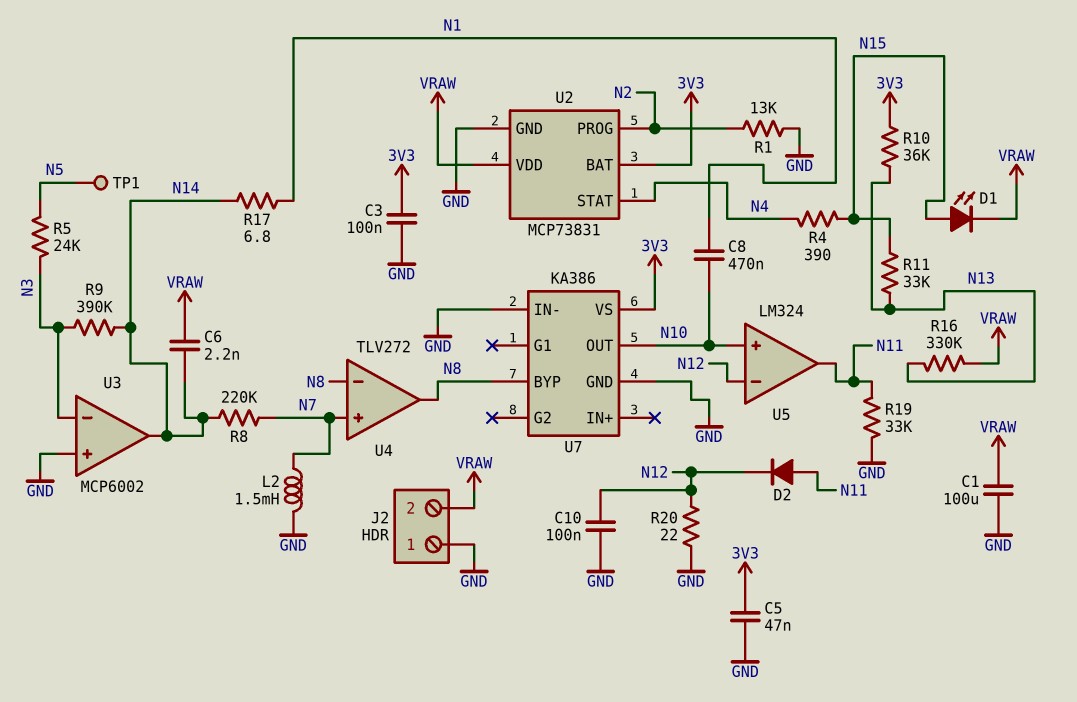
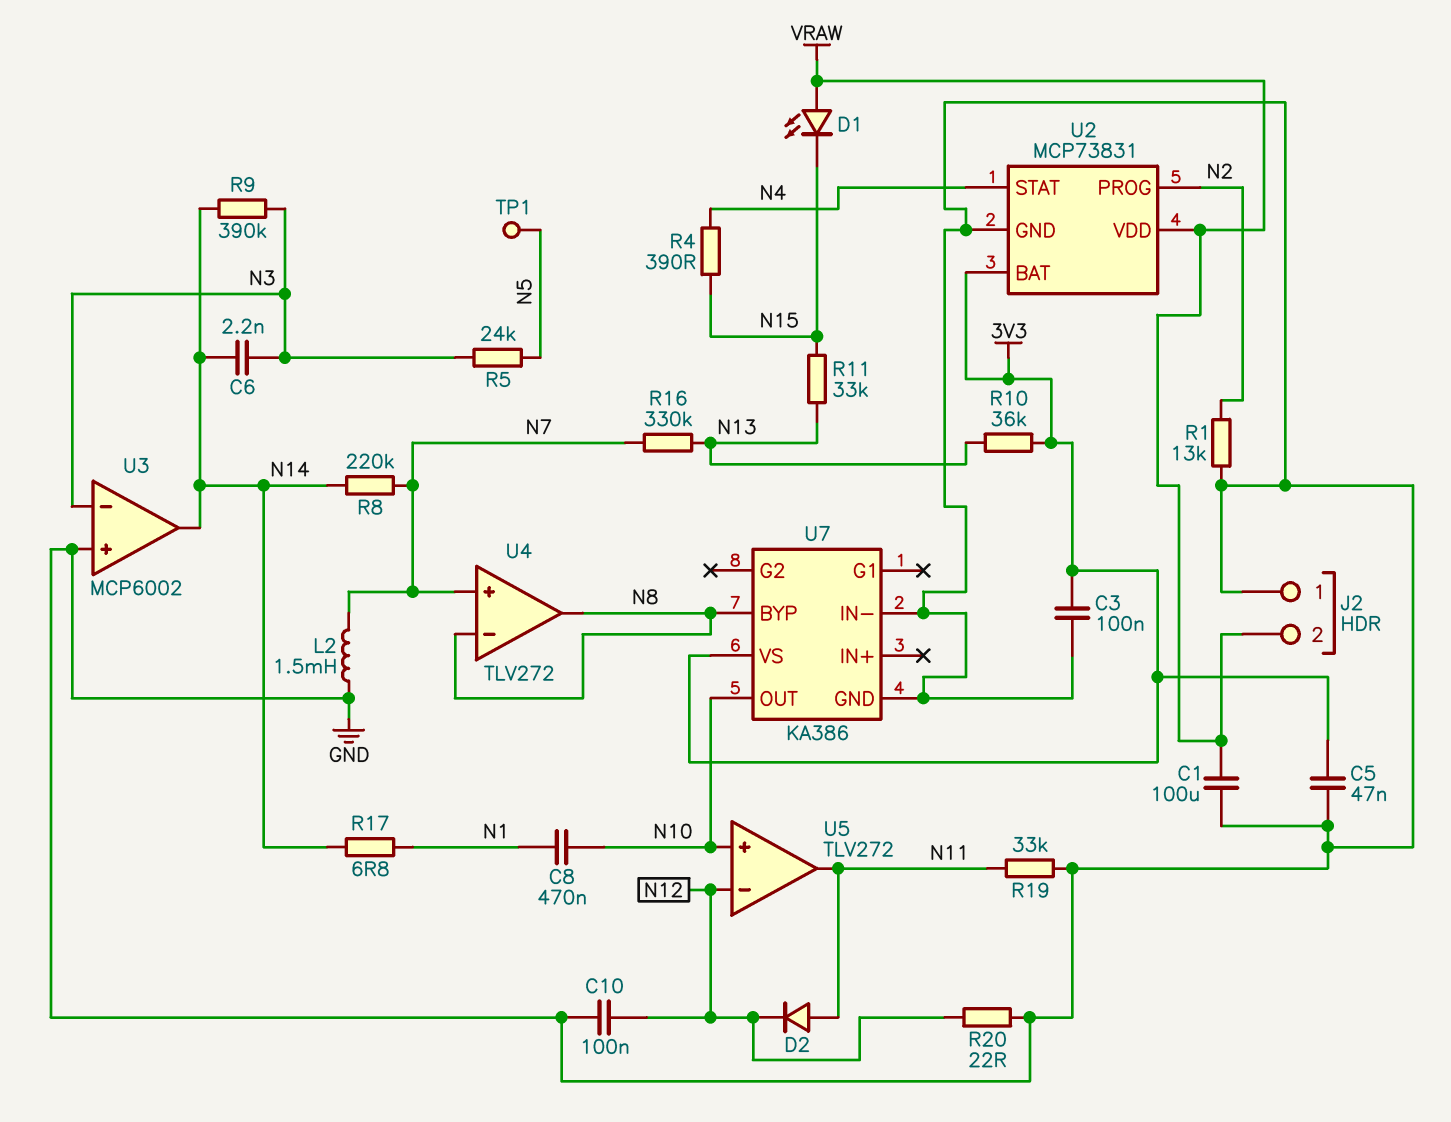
C6: 2.2nF (N14, VRAW) -> 2.2nF (N3, N14)
D1: LED (A N15, K VRAW) -> LED (A VRAW, K N15)
R16: 330k (N13, VRAW) -> 330k (N7, N13)
U5: LM324 -> TLV272

